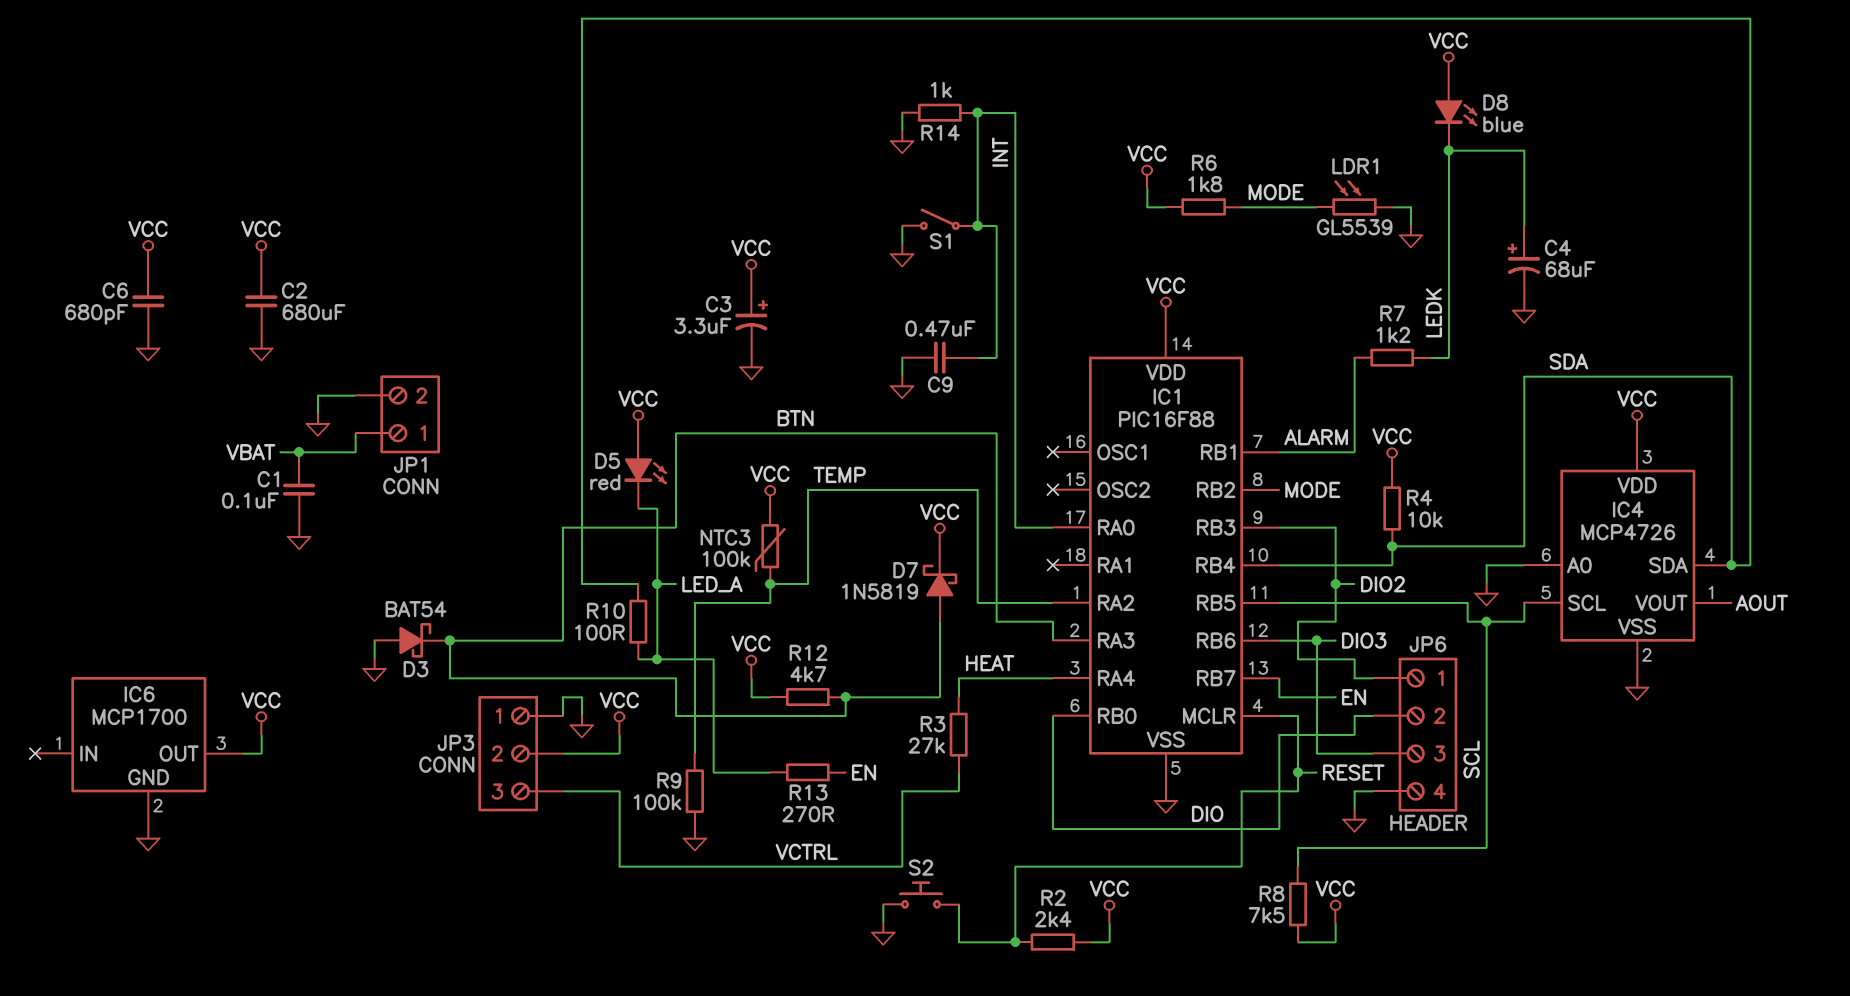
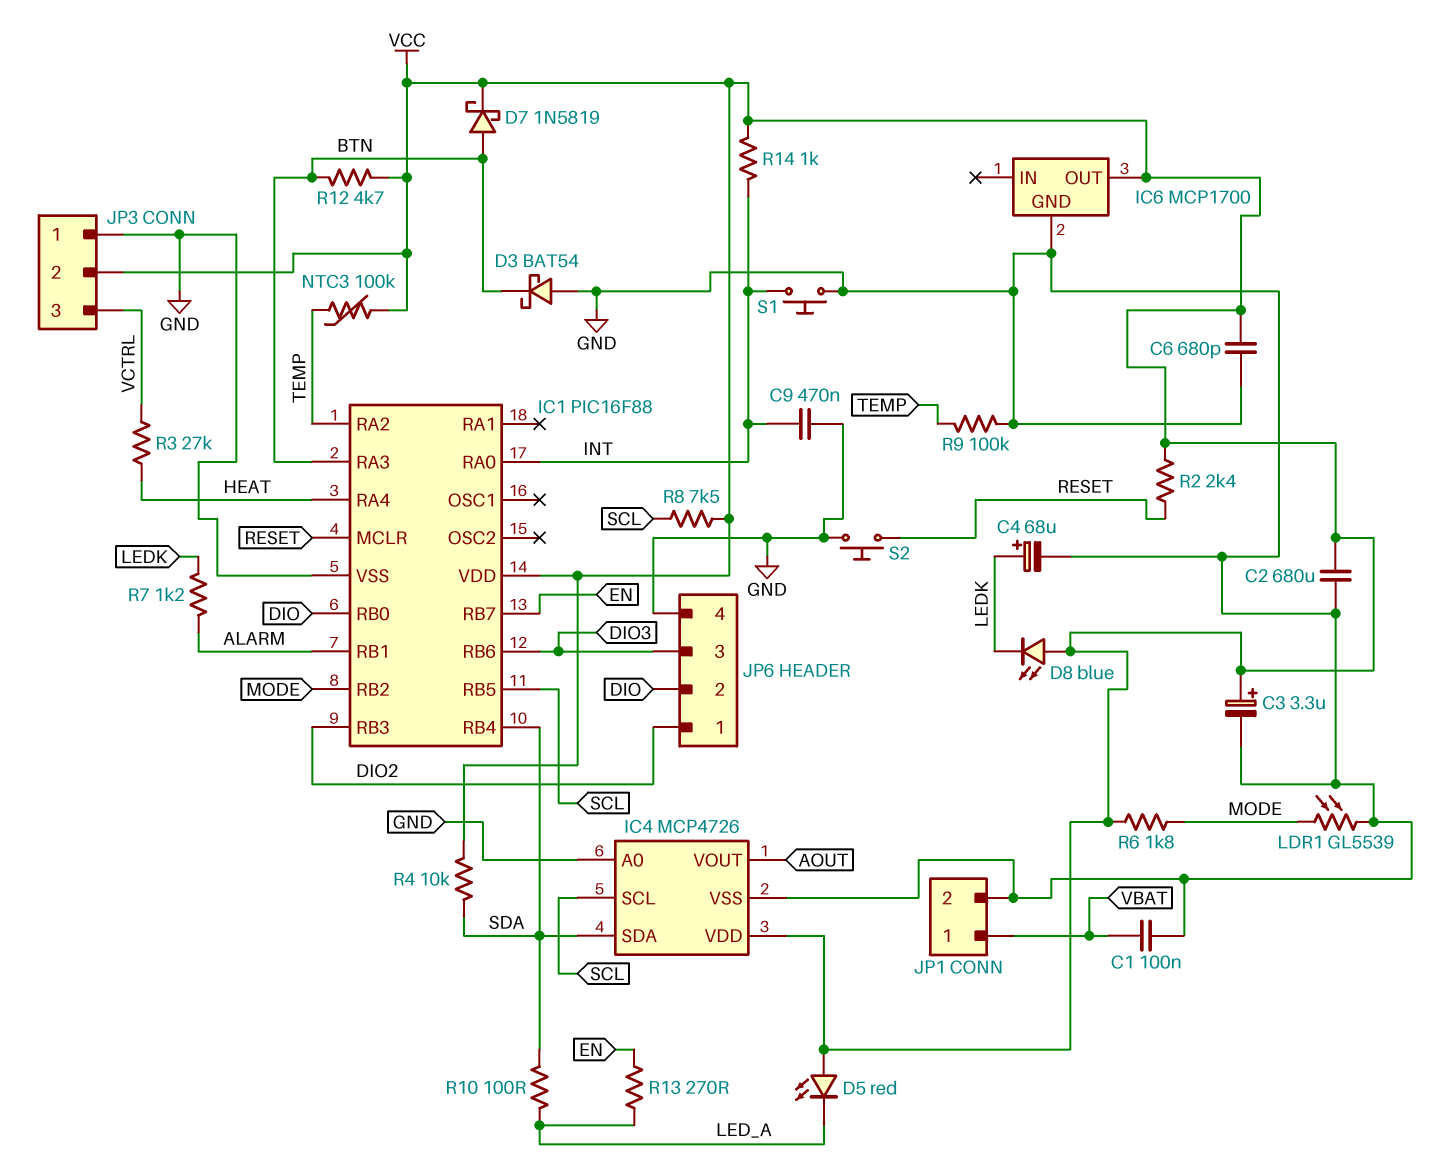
R14: 1k (GND, INT) -> 1k (INT, VCC)
S1: switch (GND, INT) -> button (GND, INT)

